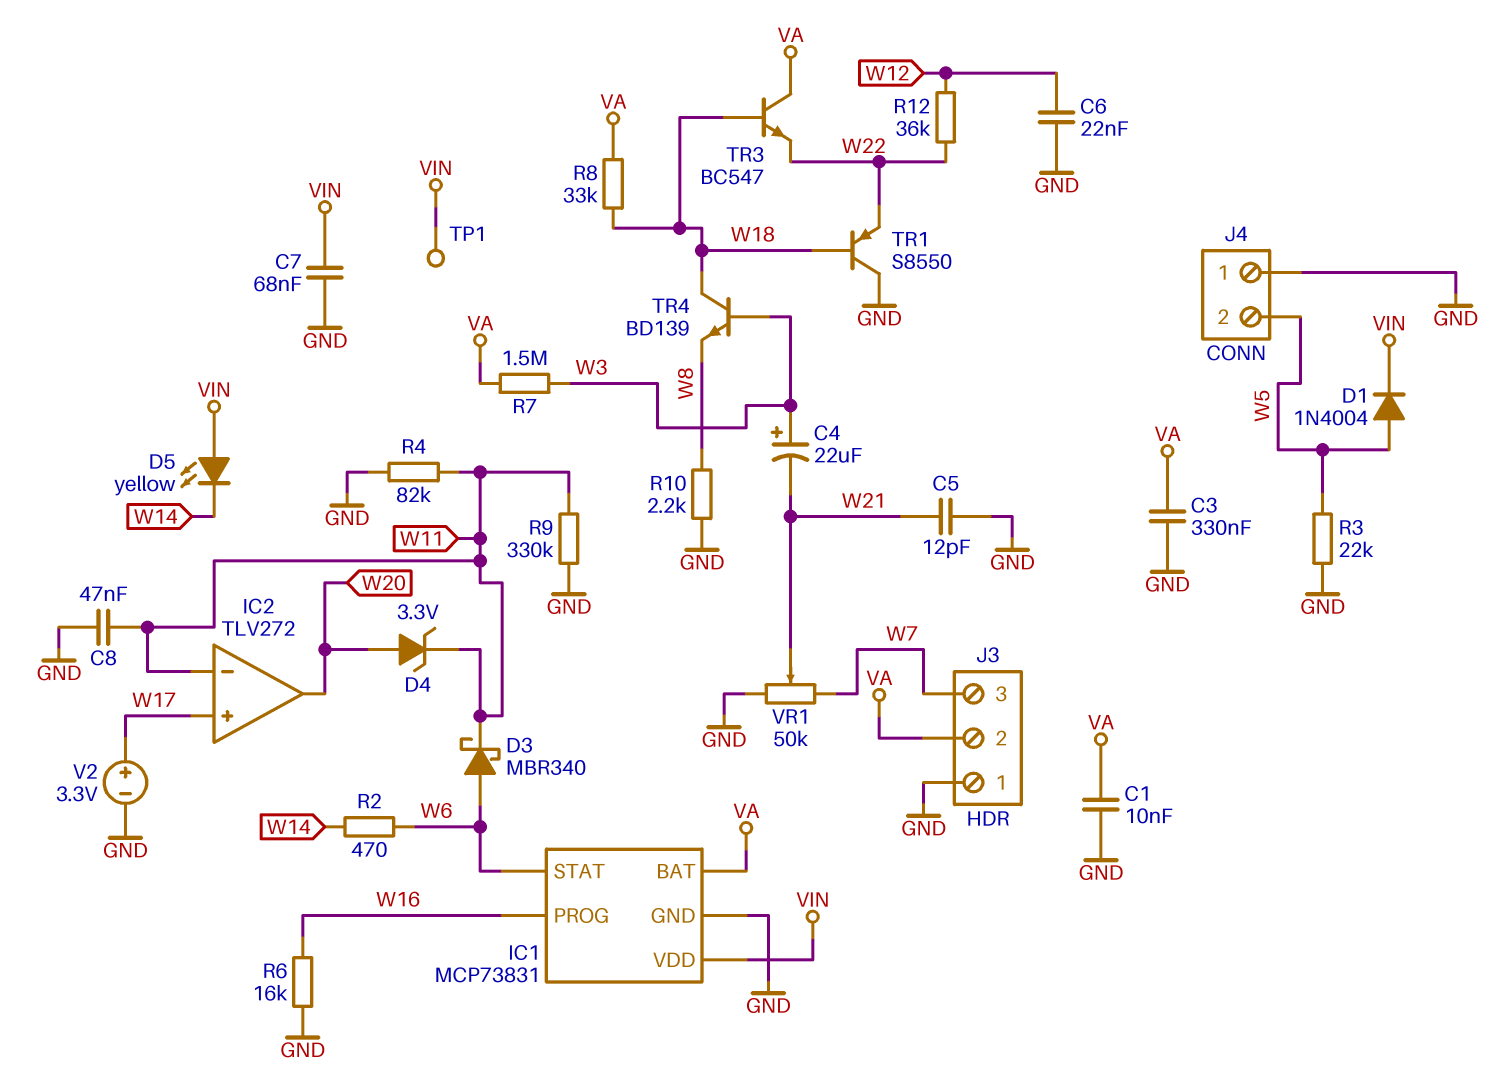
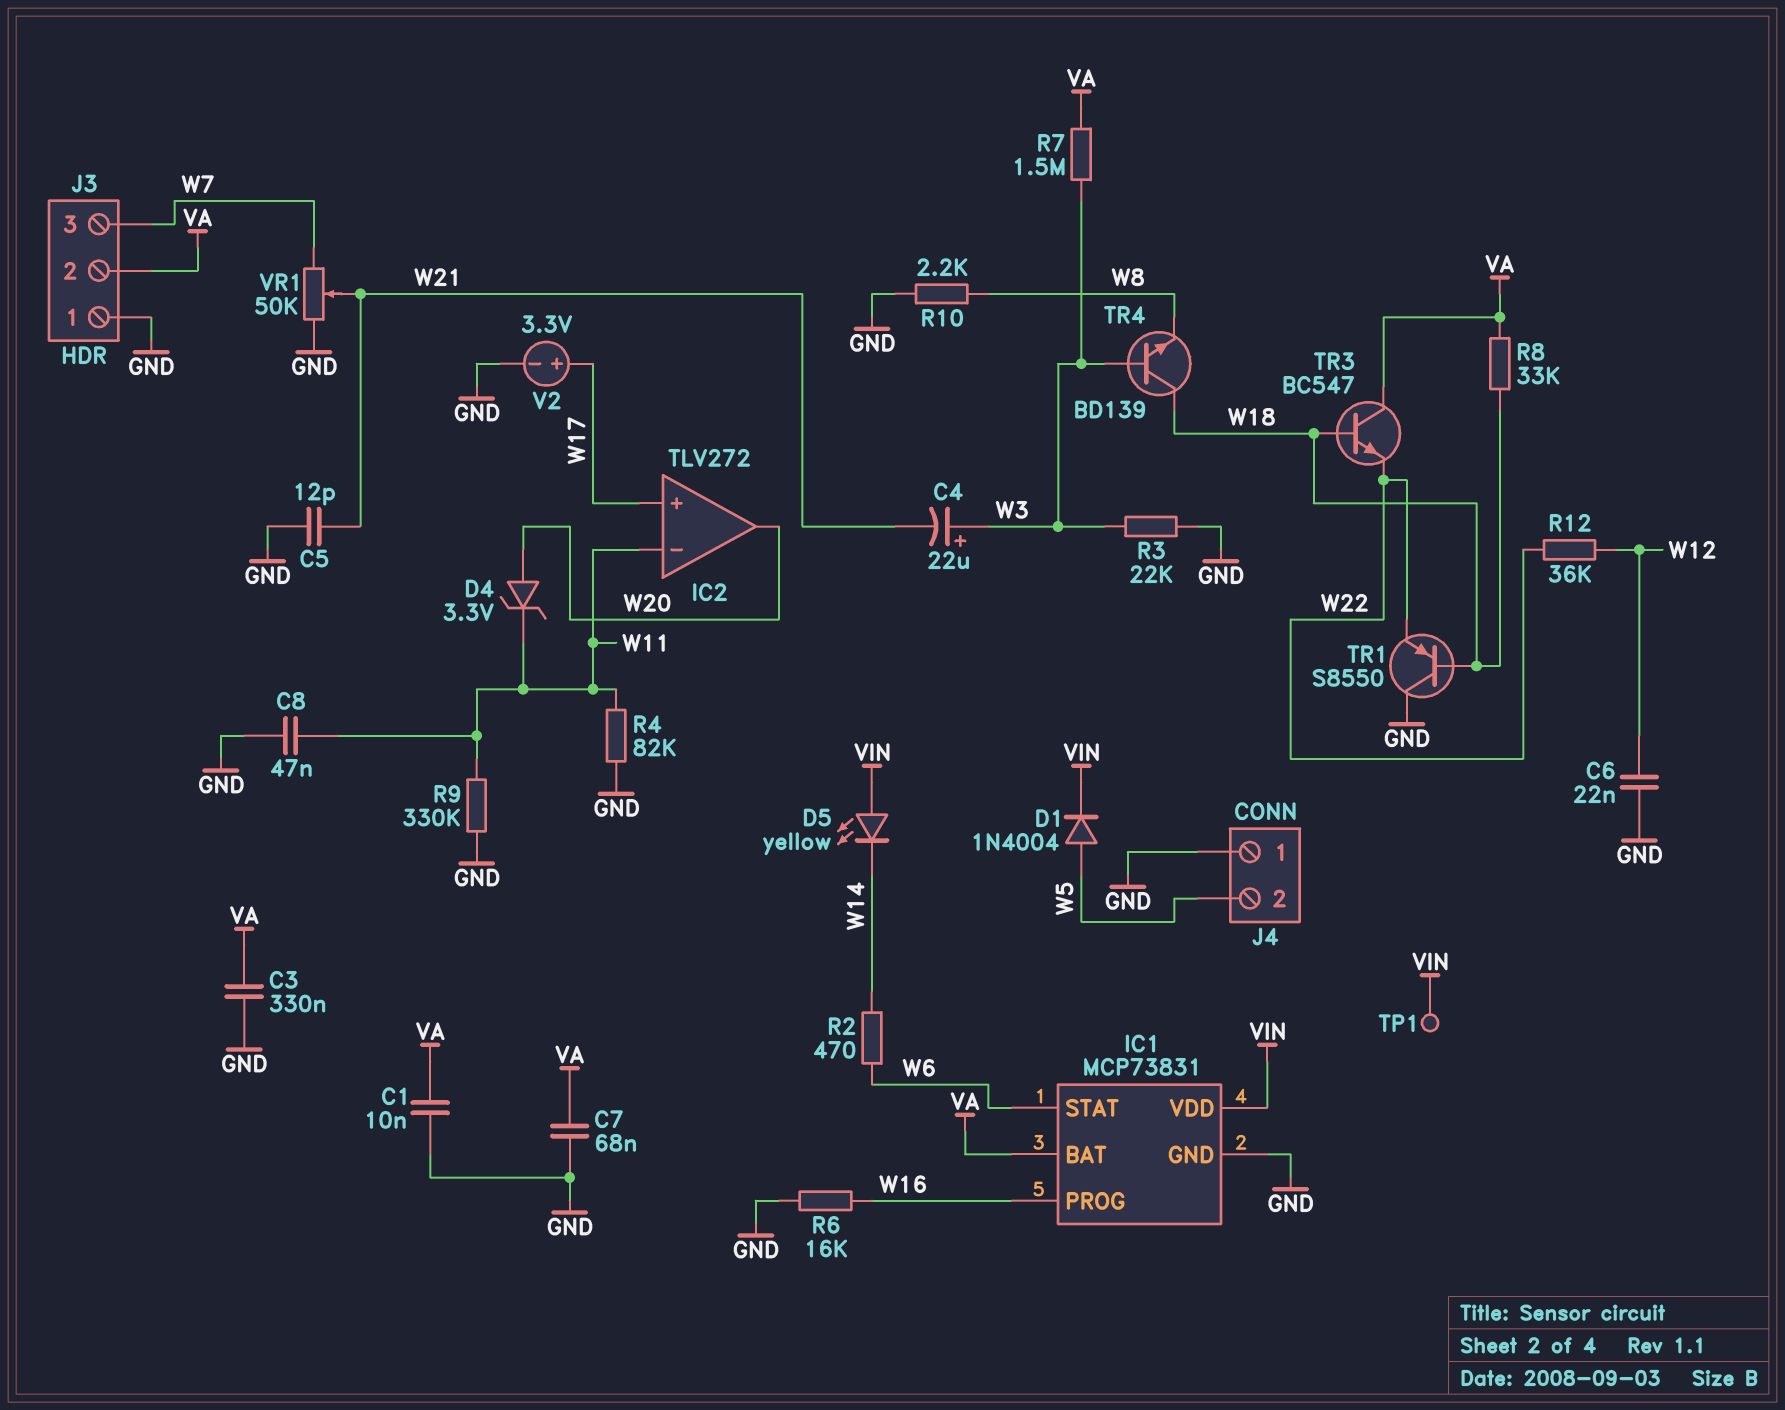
C7: 68nF (GND, VIN) -> 68nF (GND, VA)
D3: schottky MBR340 (A W6, K W11) -> none
R3: 22k (GND, W5) -> 22k (GND, W3)

